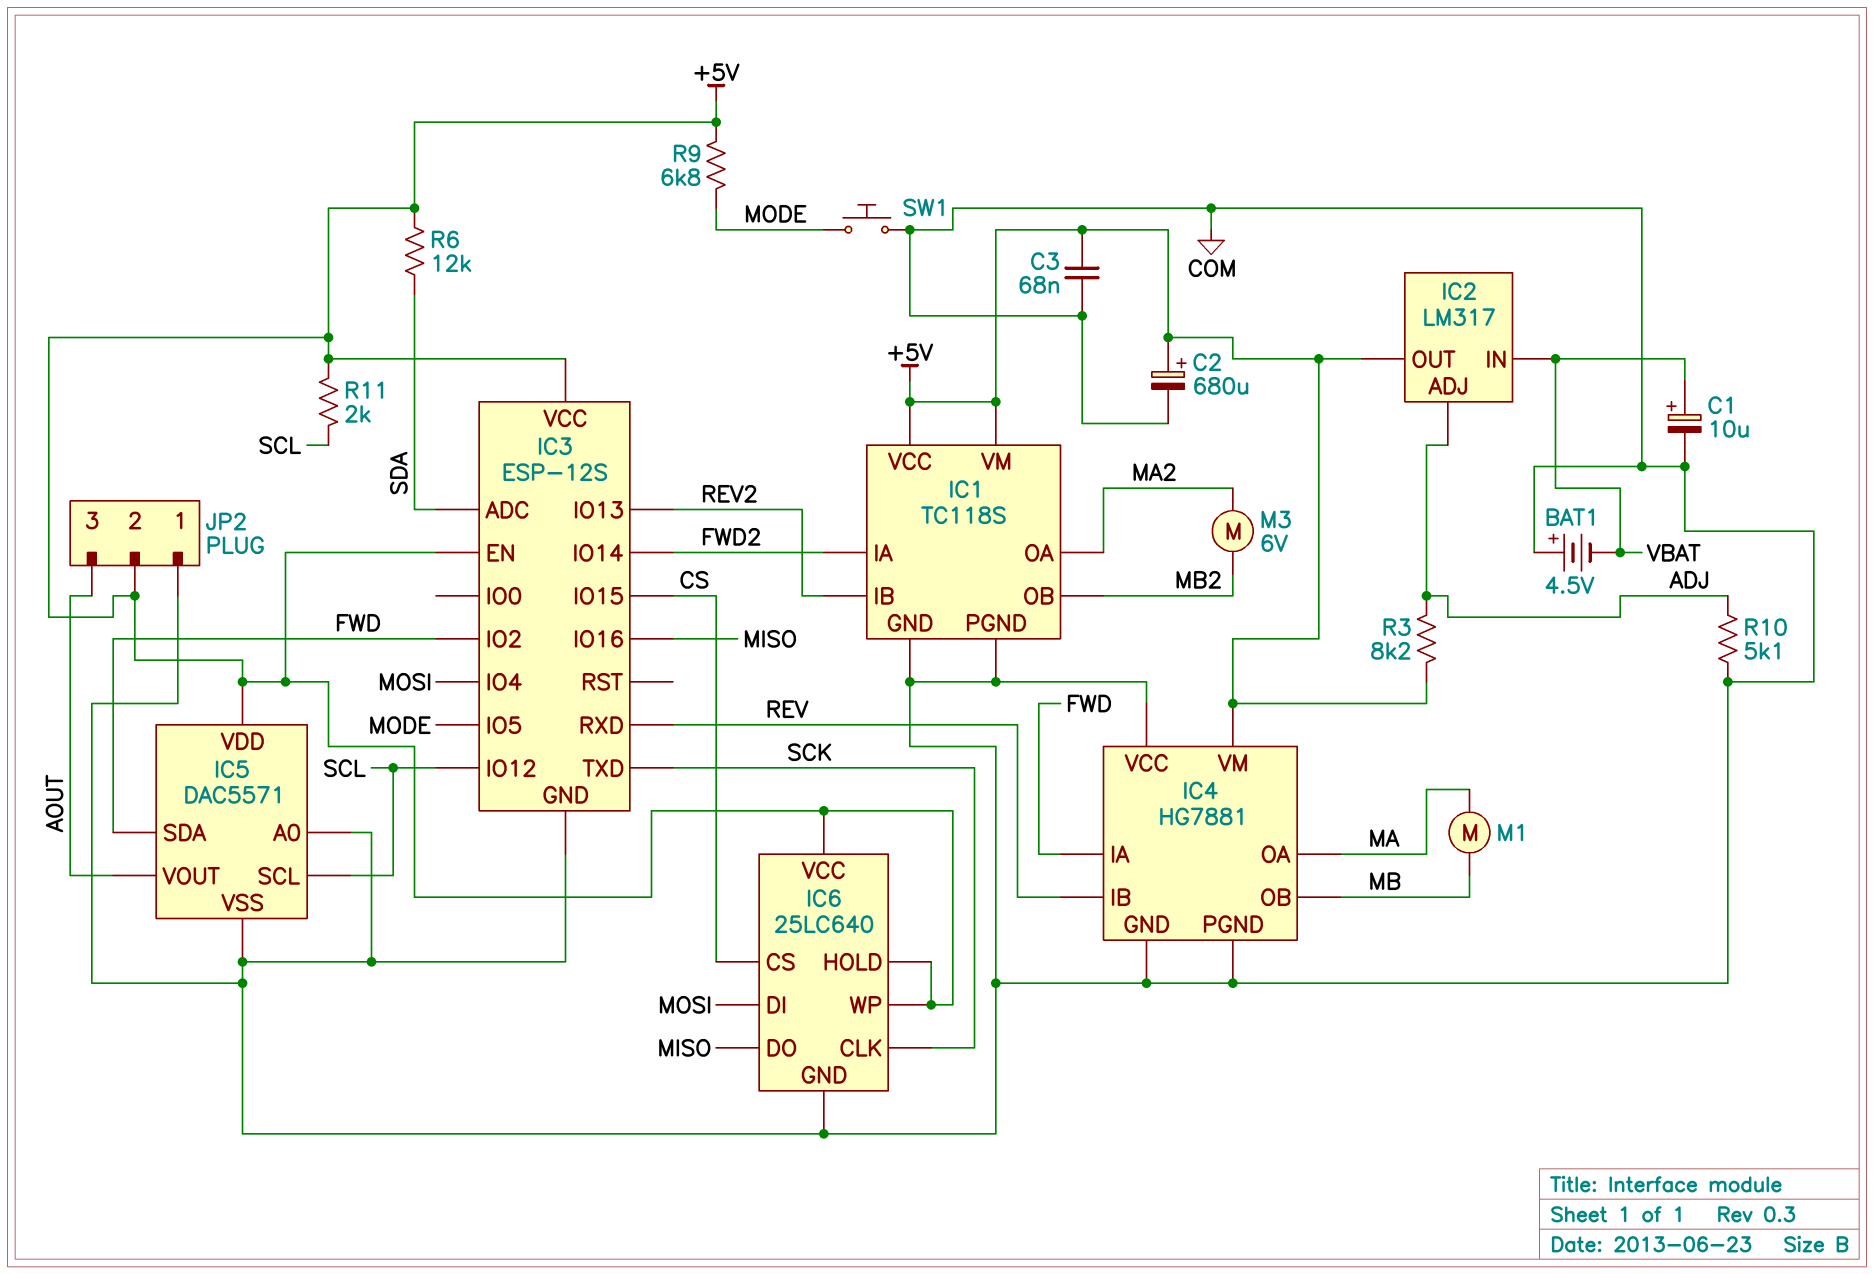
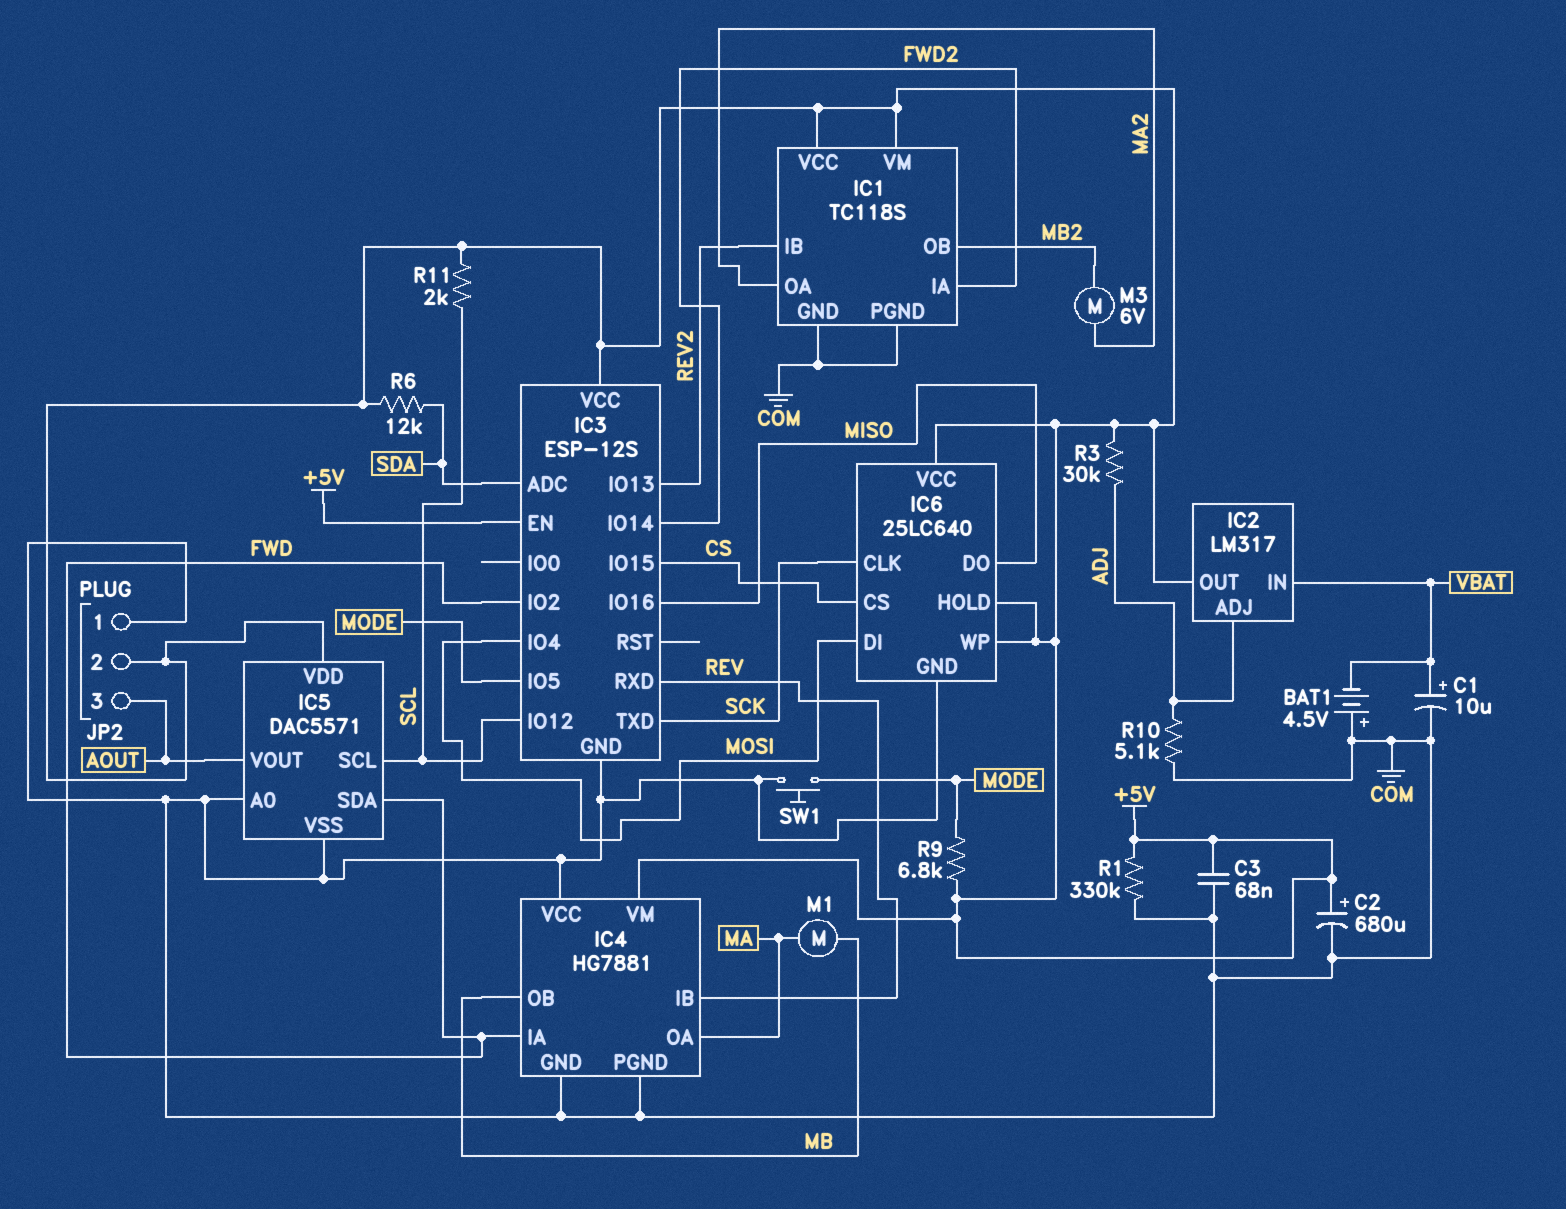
R1: none -> 330k (+5V, COM)
R3: 8.2k (+5V, ADJ) -> 30k (+5V, ADJ)

